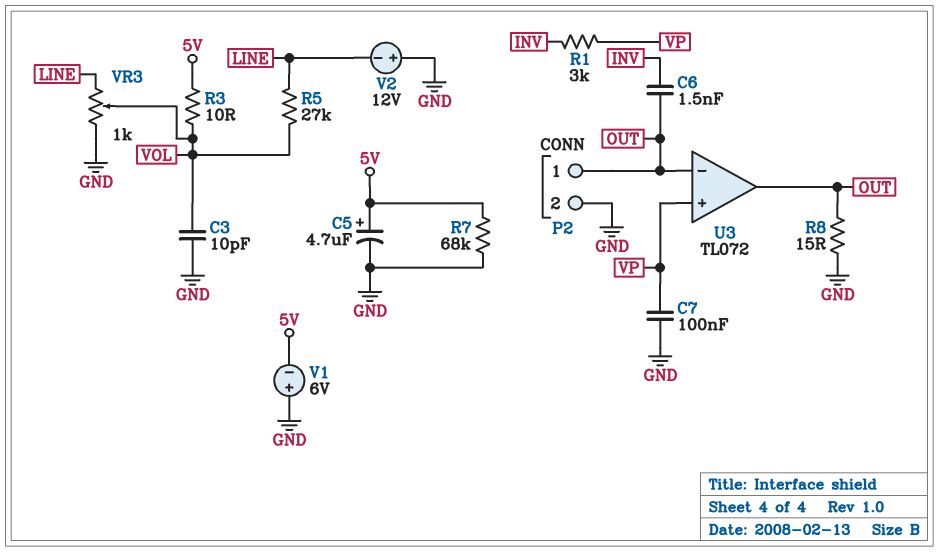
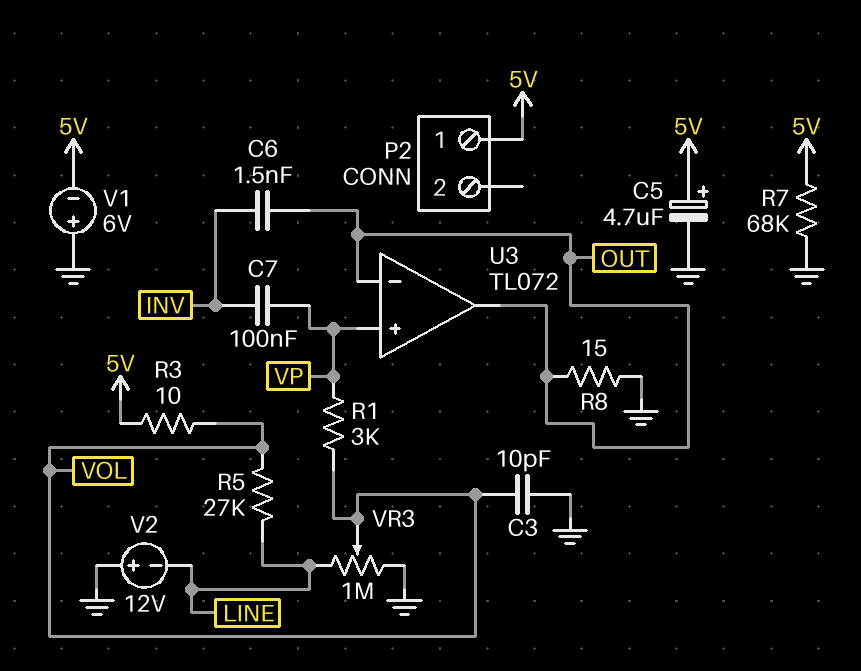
C7: 100nF (GND, VP) -> 100nF (INV, VP)
P2 pin 1: OUT -> 5V
P2 pin 2: GND -> none
R1: 3k (INV, VP) -> 3k (VOL, VP)
VR3: 1k (GND, LINE, wiper VOL) -> 1M (GND, LINE, wiper VOL)

